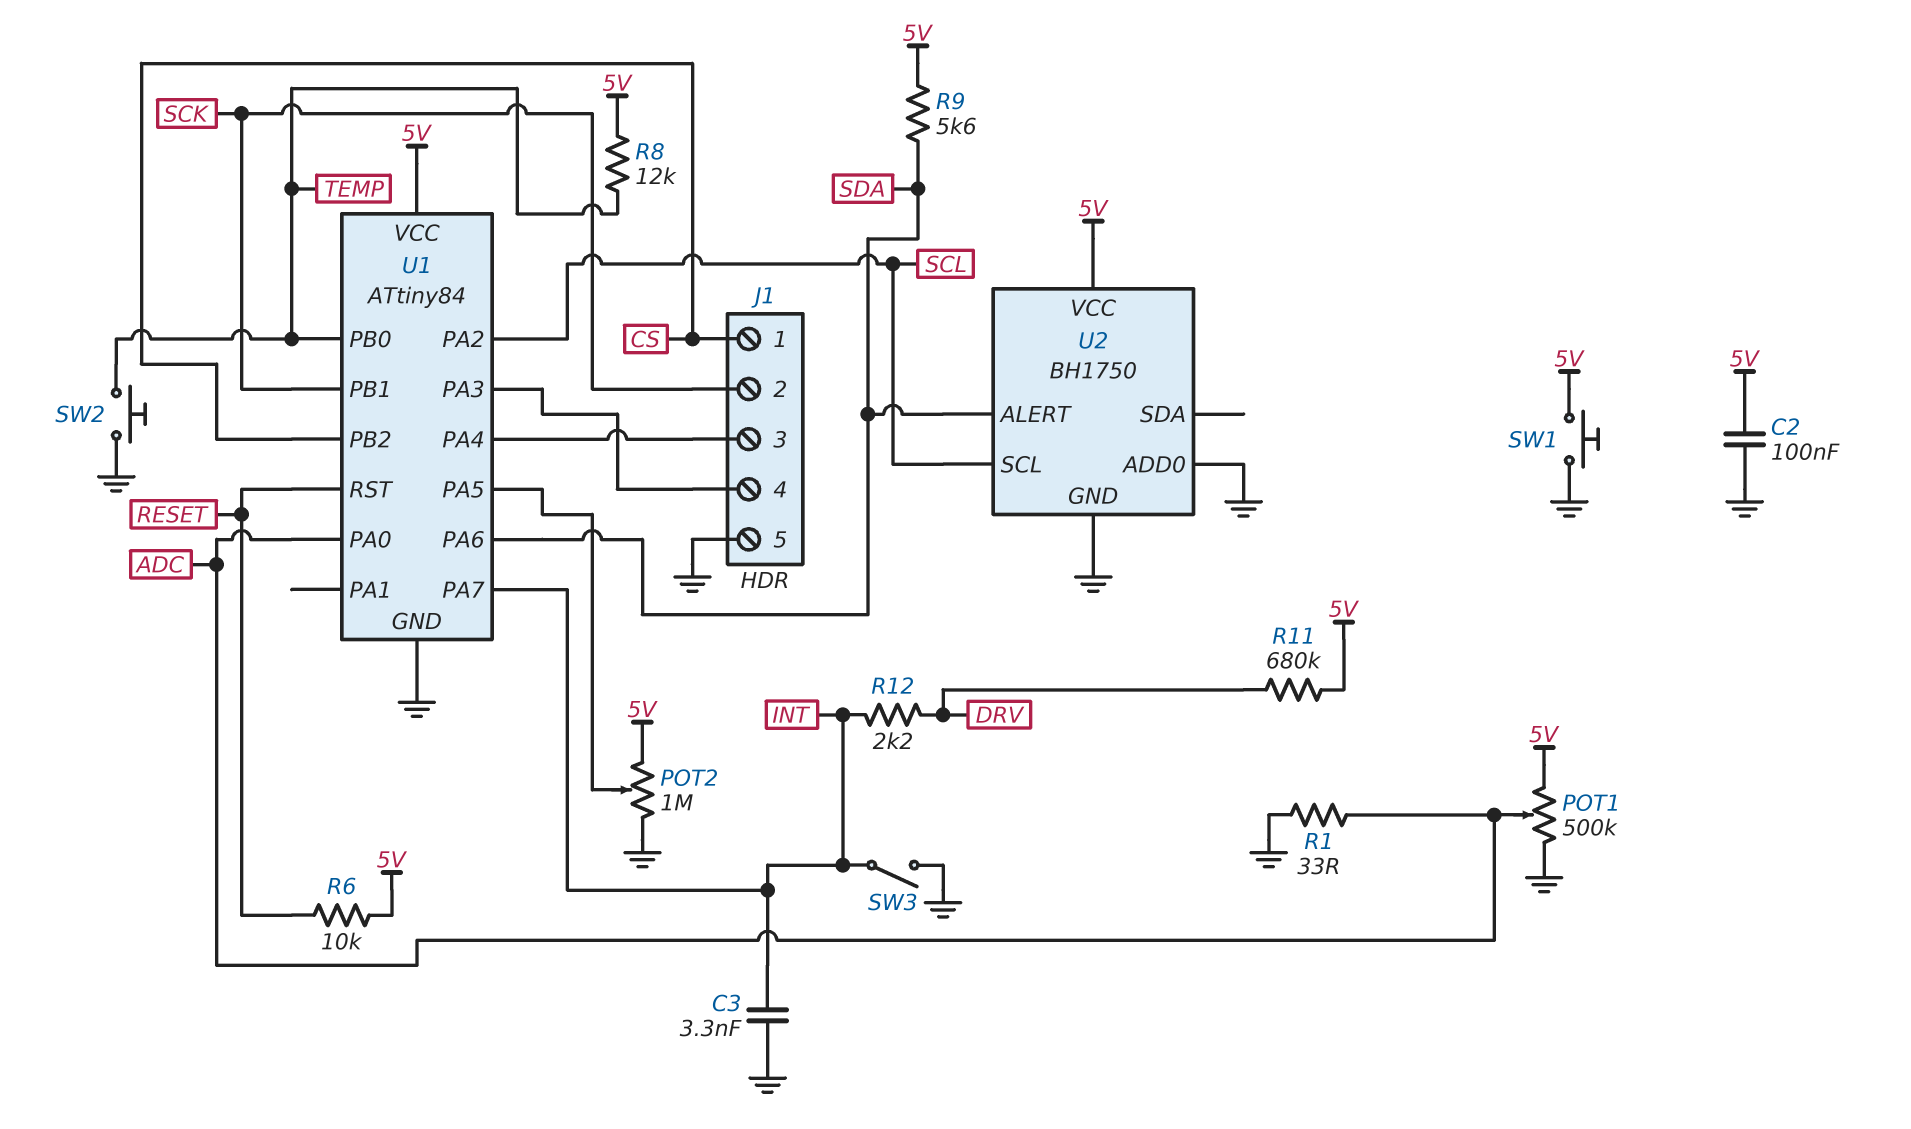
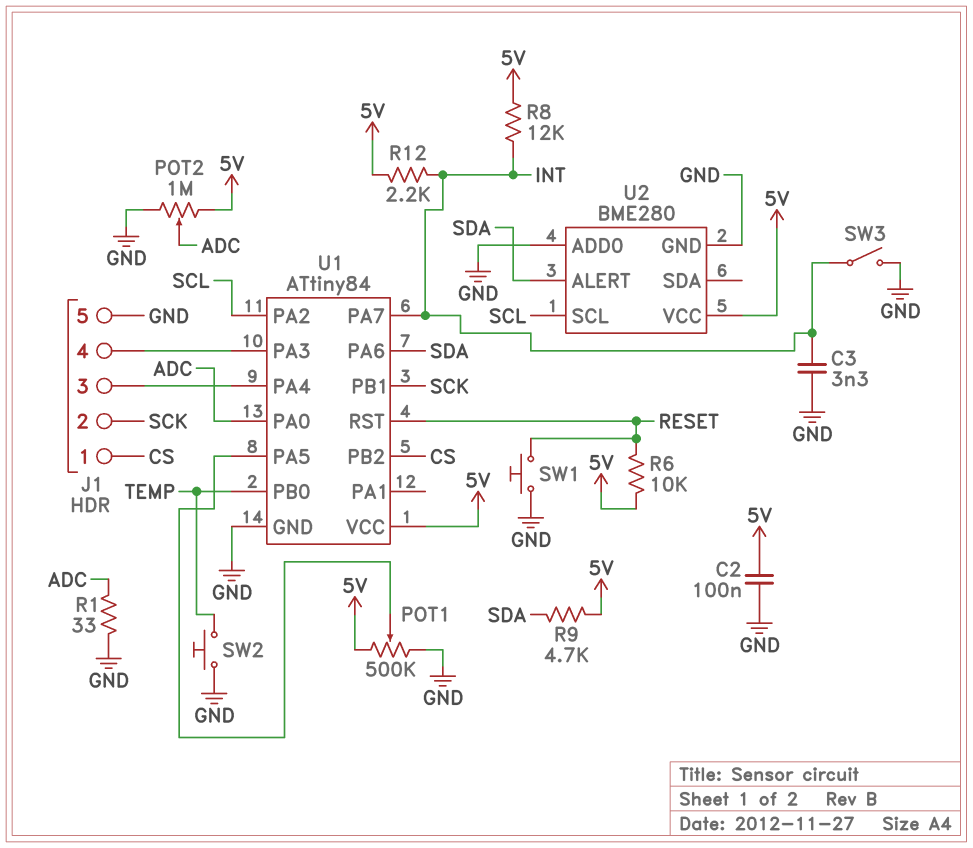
POT1: 500k (5V, GND, wiper ADC) -> 500k (5V, GND, wiper U1/PA5)
POT2: 1M (5V, GND, wiper U1/PA5) -> 1M (5V, GND, wiper ADC)
R8: 12k (5V, TEMP) -> 12k (5V, INT)
R9: 5.6k (5V, SDA) -> 4.7k (5V, SDA)
R11: 680k (5V, DRV) -> none
R12: 2.2k (DRV, INT) -> 2.2k (5V, INT)
SW1: button (5V, GND) -> button (GND, RESET)
U2: BH1750 -> BME280

